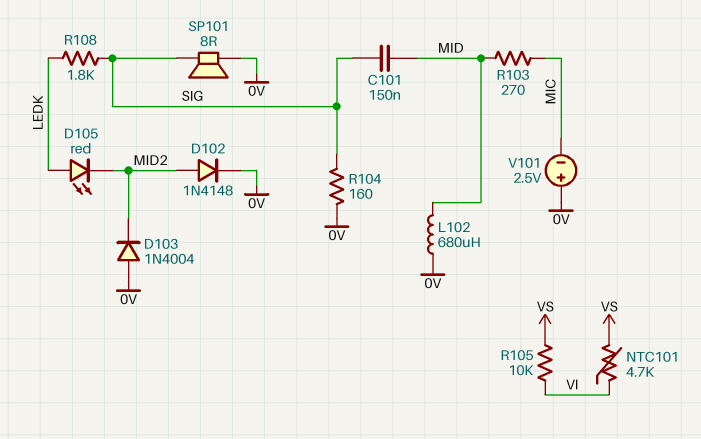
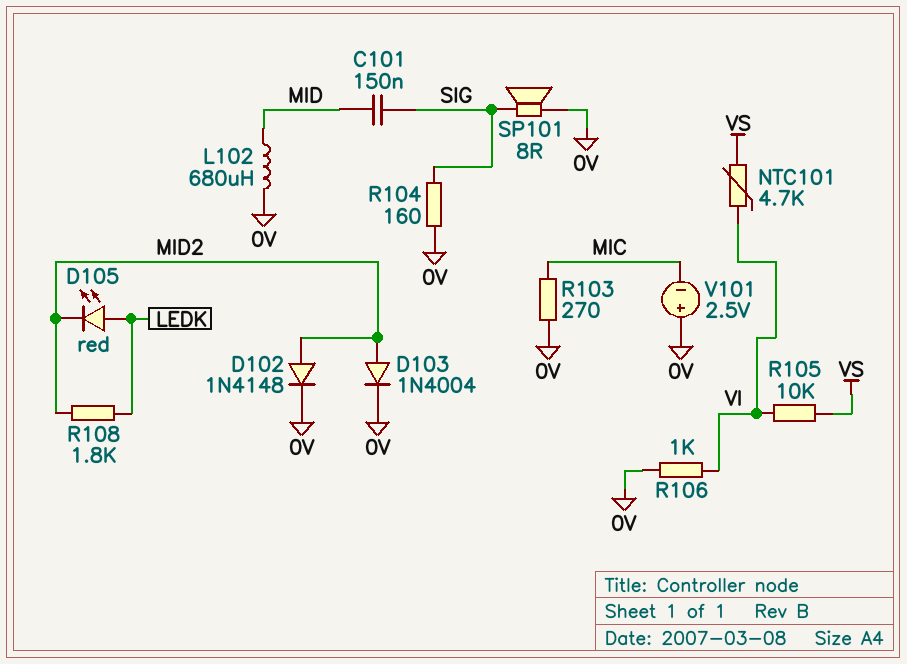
D103: diode 1N4004 (A 0V, K MID2) -> diode 1N4004 (A MID2, K 0V)
R103: 270 (MIC, MID) -> 270 (0V, MIC)
R106: none -> 1k (0V, VI)
R108: 1.8k (LEDK, SIG) -> 1.8k (LEDK, MID2)

